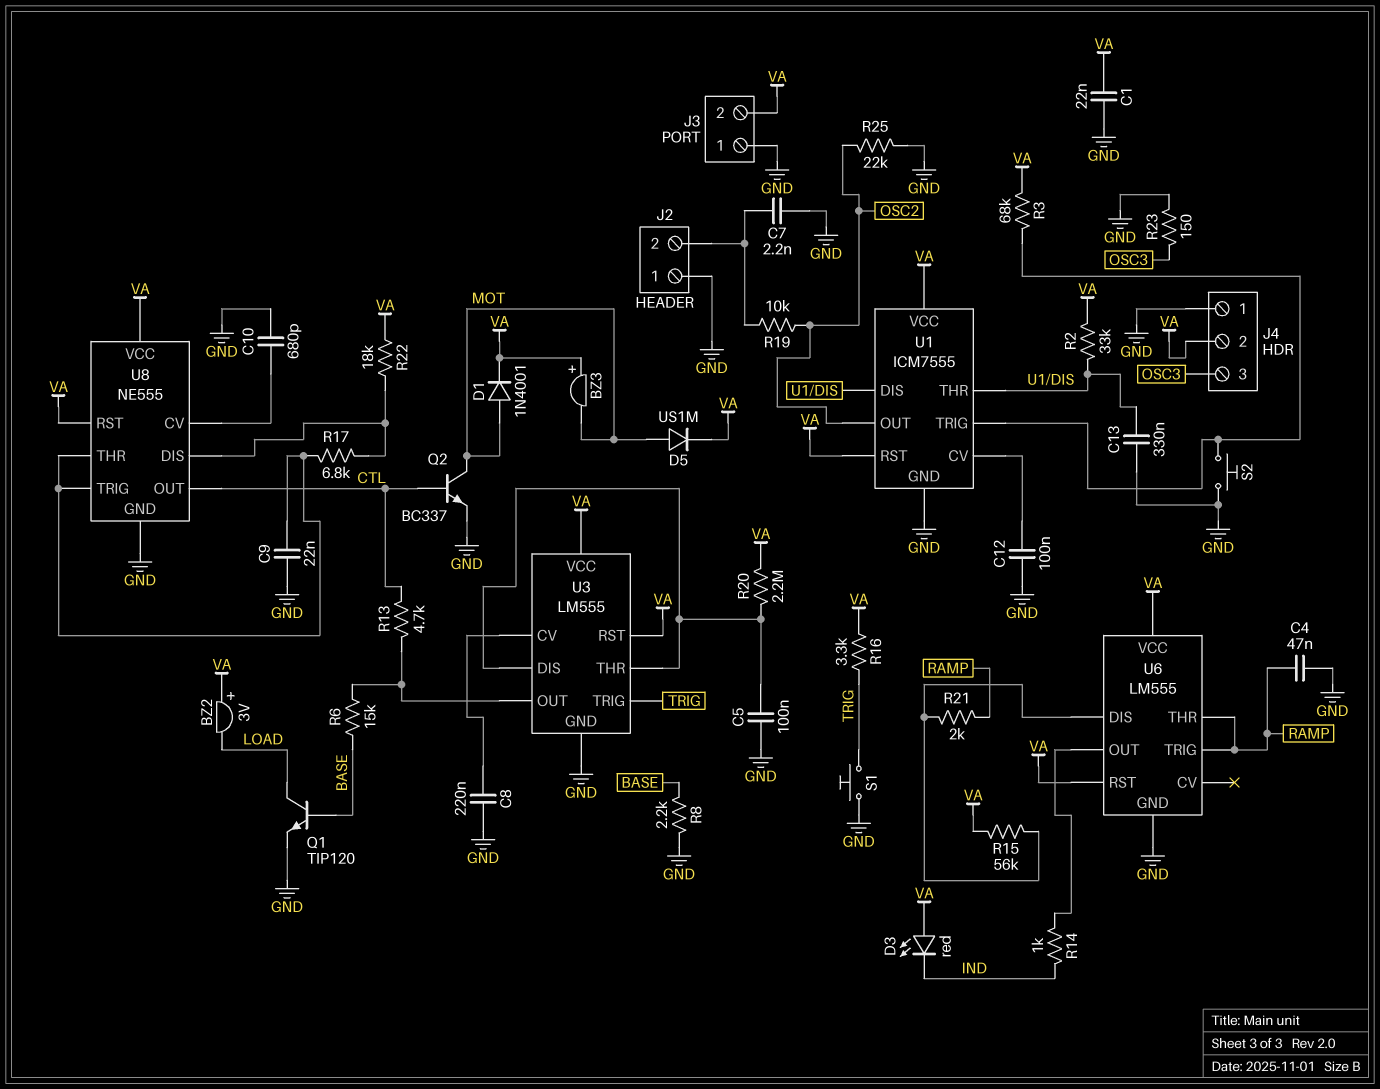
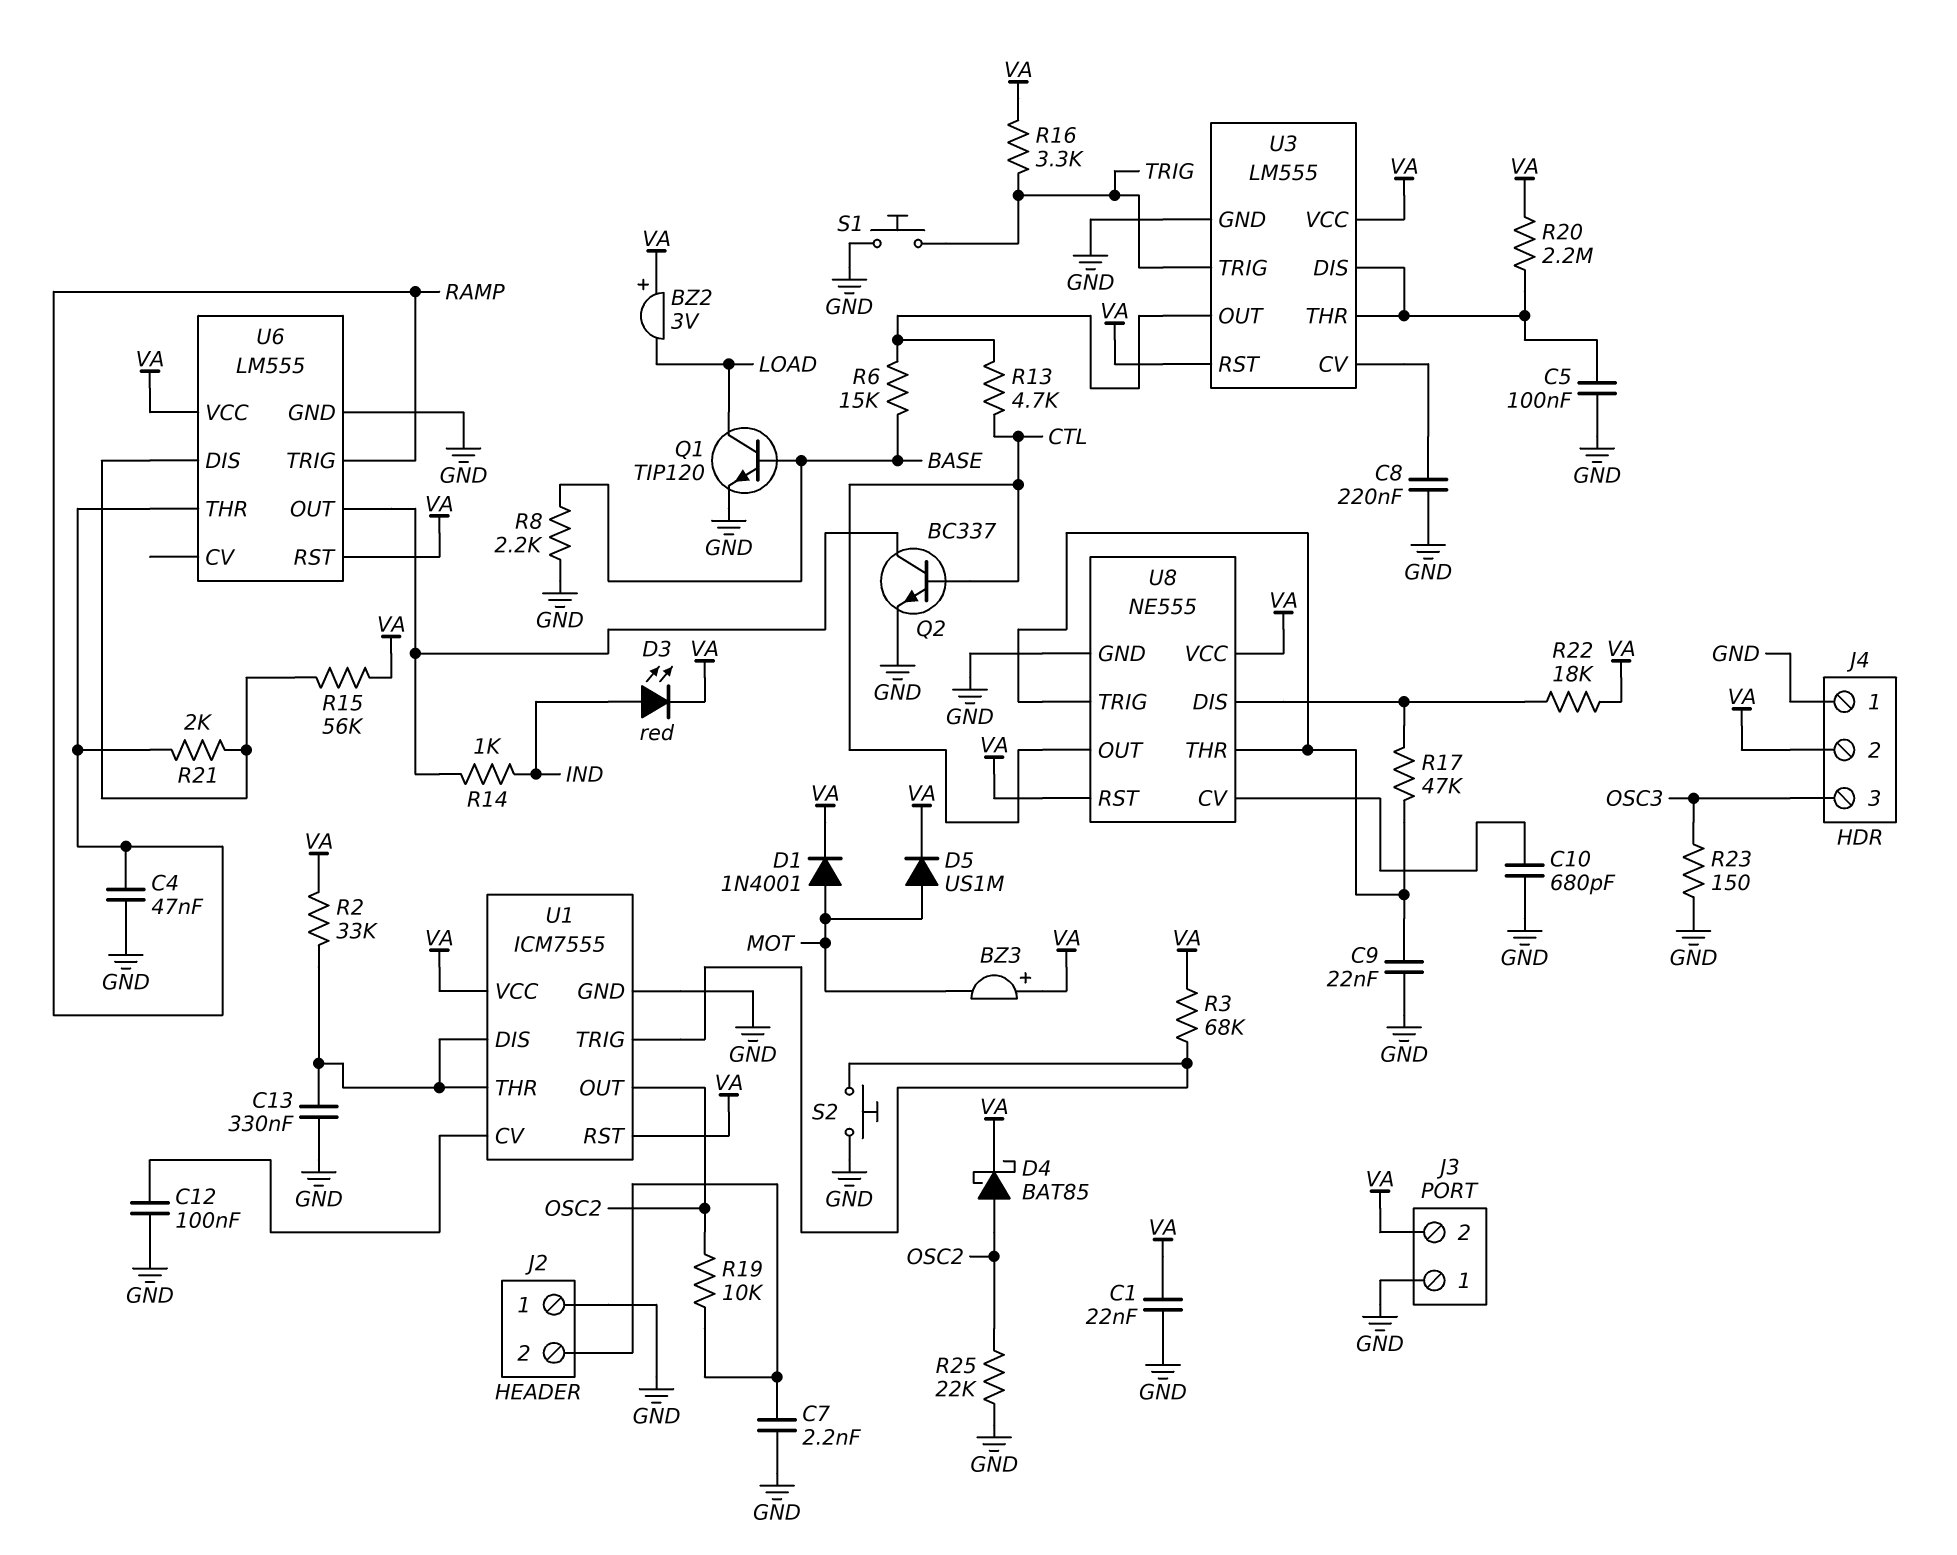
D3: LED red (A VA, K IND) -> LED red (A IND, K VA)
D4: none -> schottky BAT85 (A OSC2, K VA)
Q2: NPN BC337 (B CTL, C MOT, E GND) -> NPN BC337 (B CTL, C U6/OUT, E GND)
R17: 6.8k (U8/DIS, U8/THR) -> 47k (U8/DIS, U8/THR)

